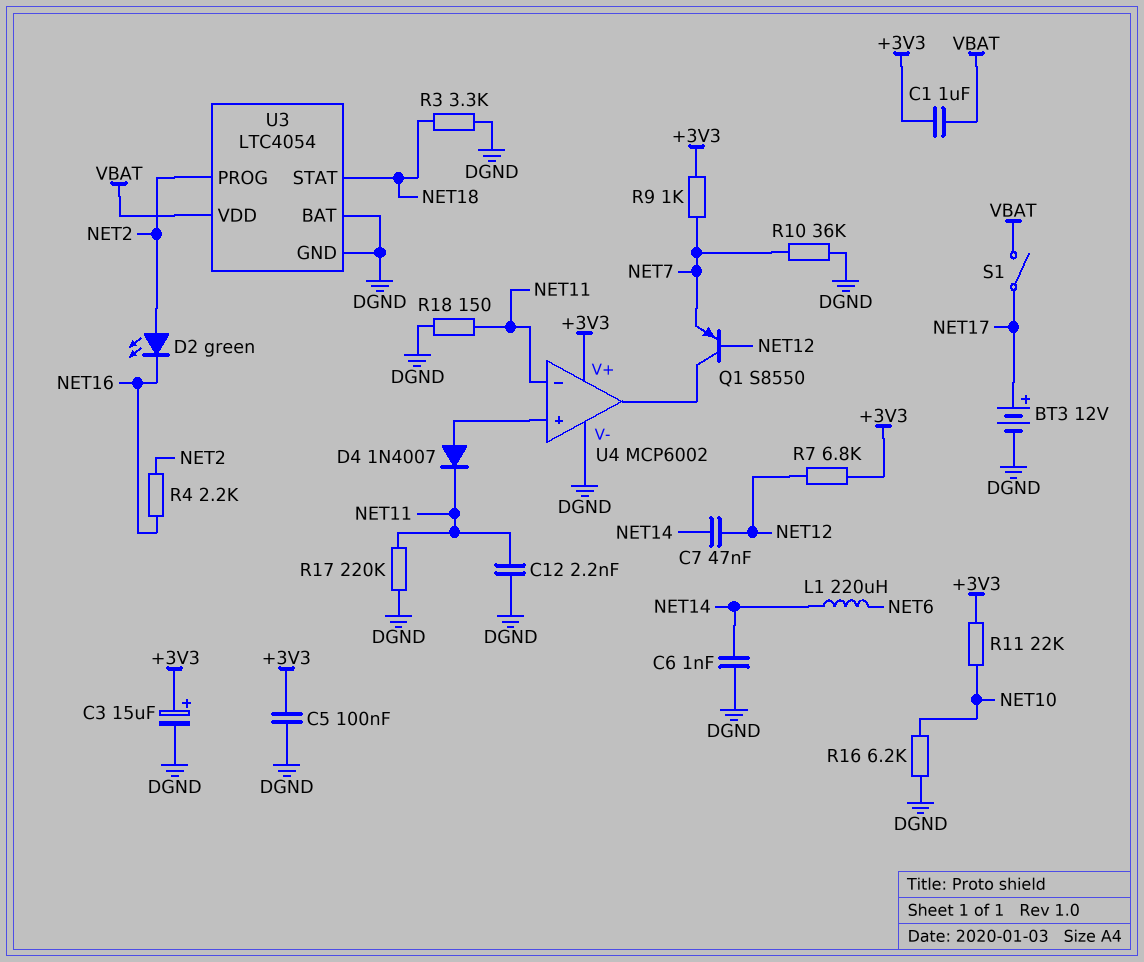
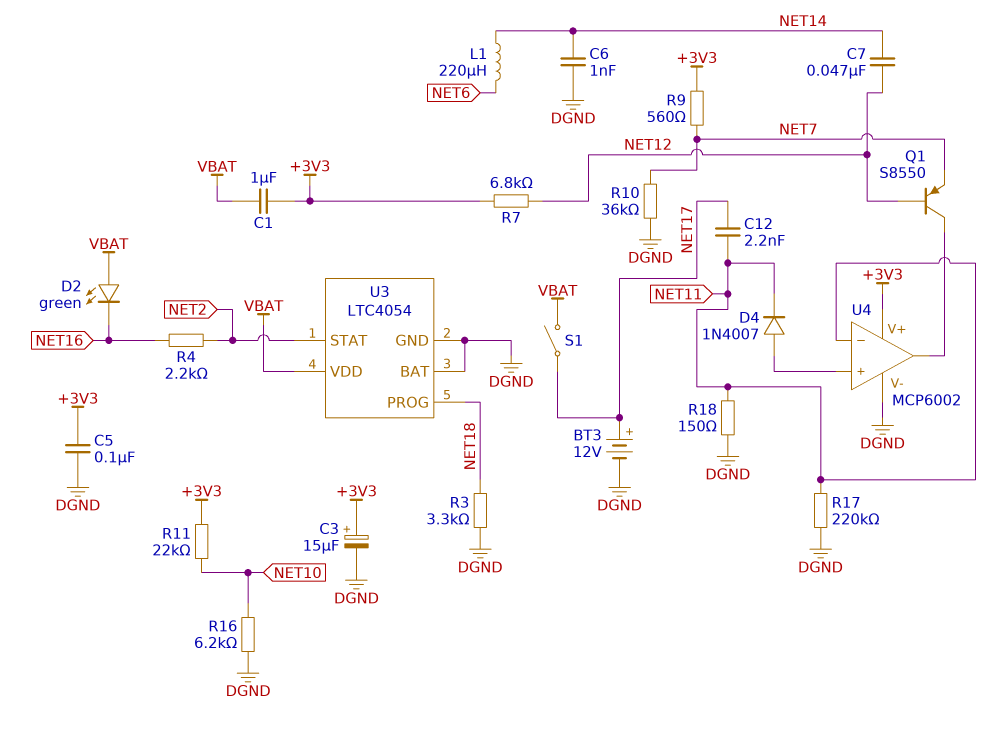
C12: 2.2nF (DGND, NET11) -> 2.2nF (NET11, NET17)
D2: LED green (A NET2, K NET16) -> LED green (A VBAT, K NET16)
R9: 1k (+3V3, NET7) -> 560 (+3V3, NET7)
U3 pin PROG: NET2 -> NET18
U3 pin STAT: NET18 -> NET2

